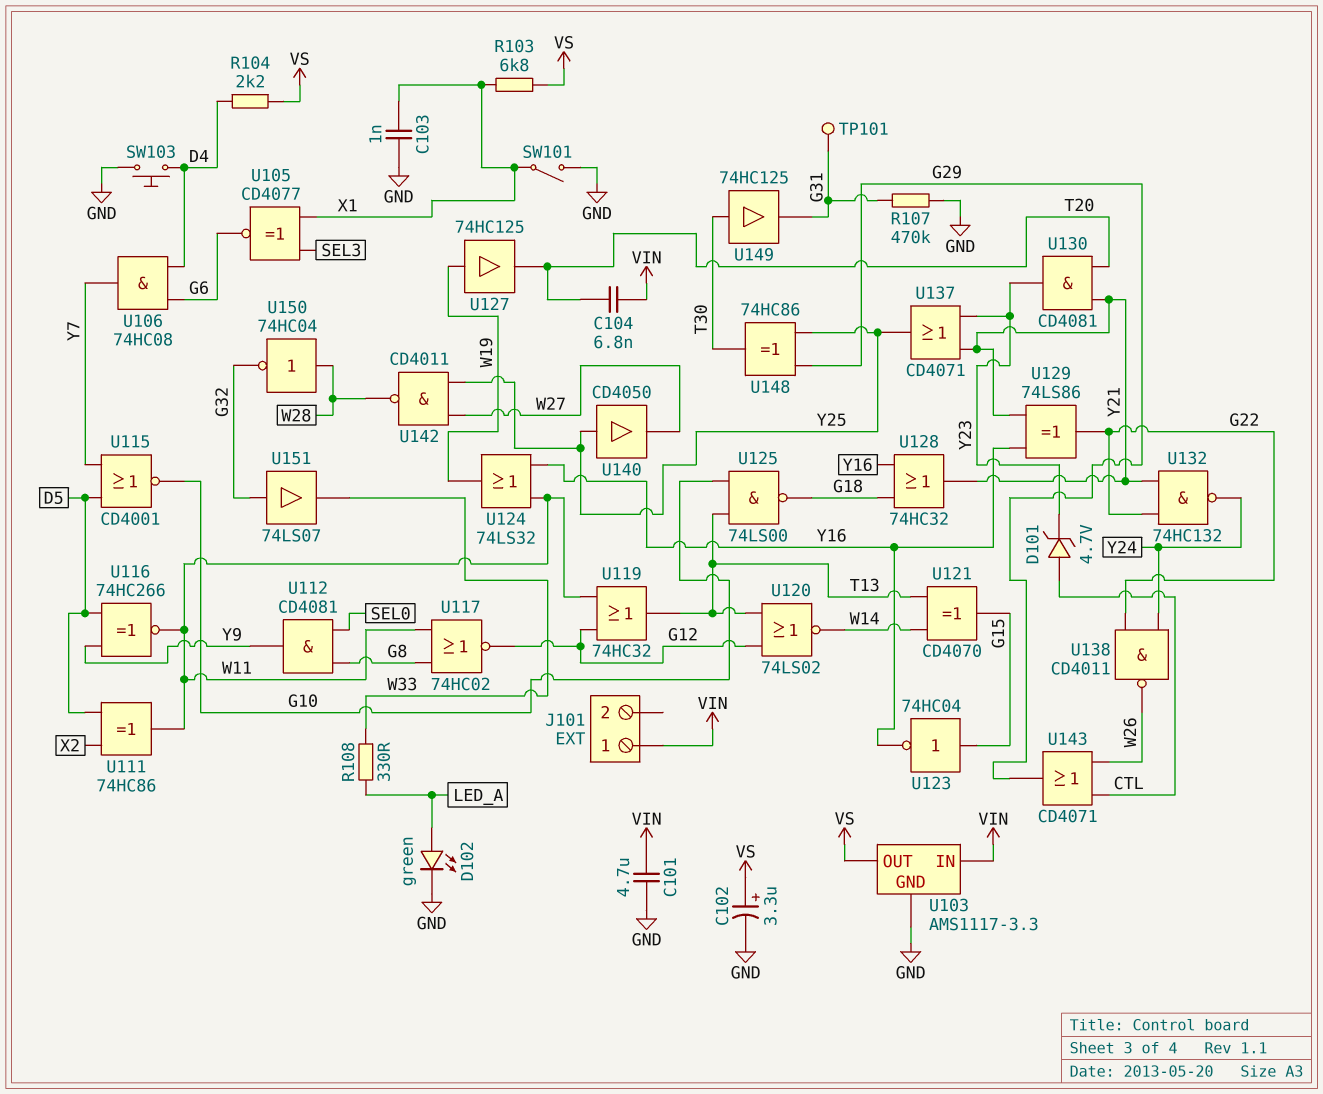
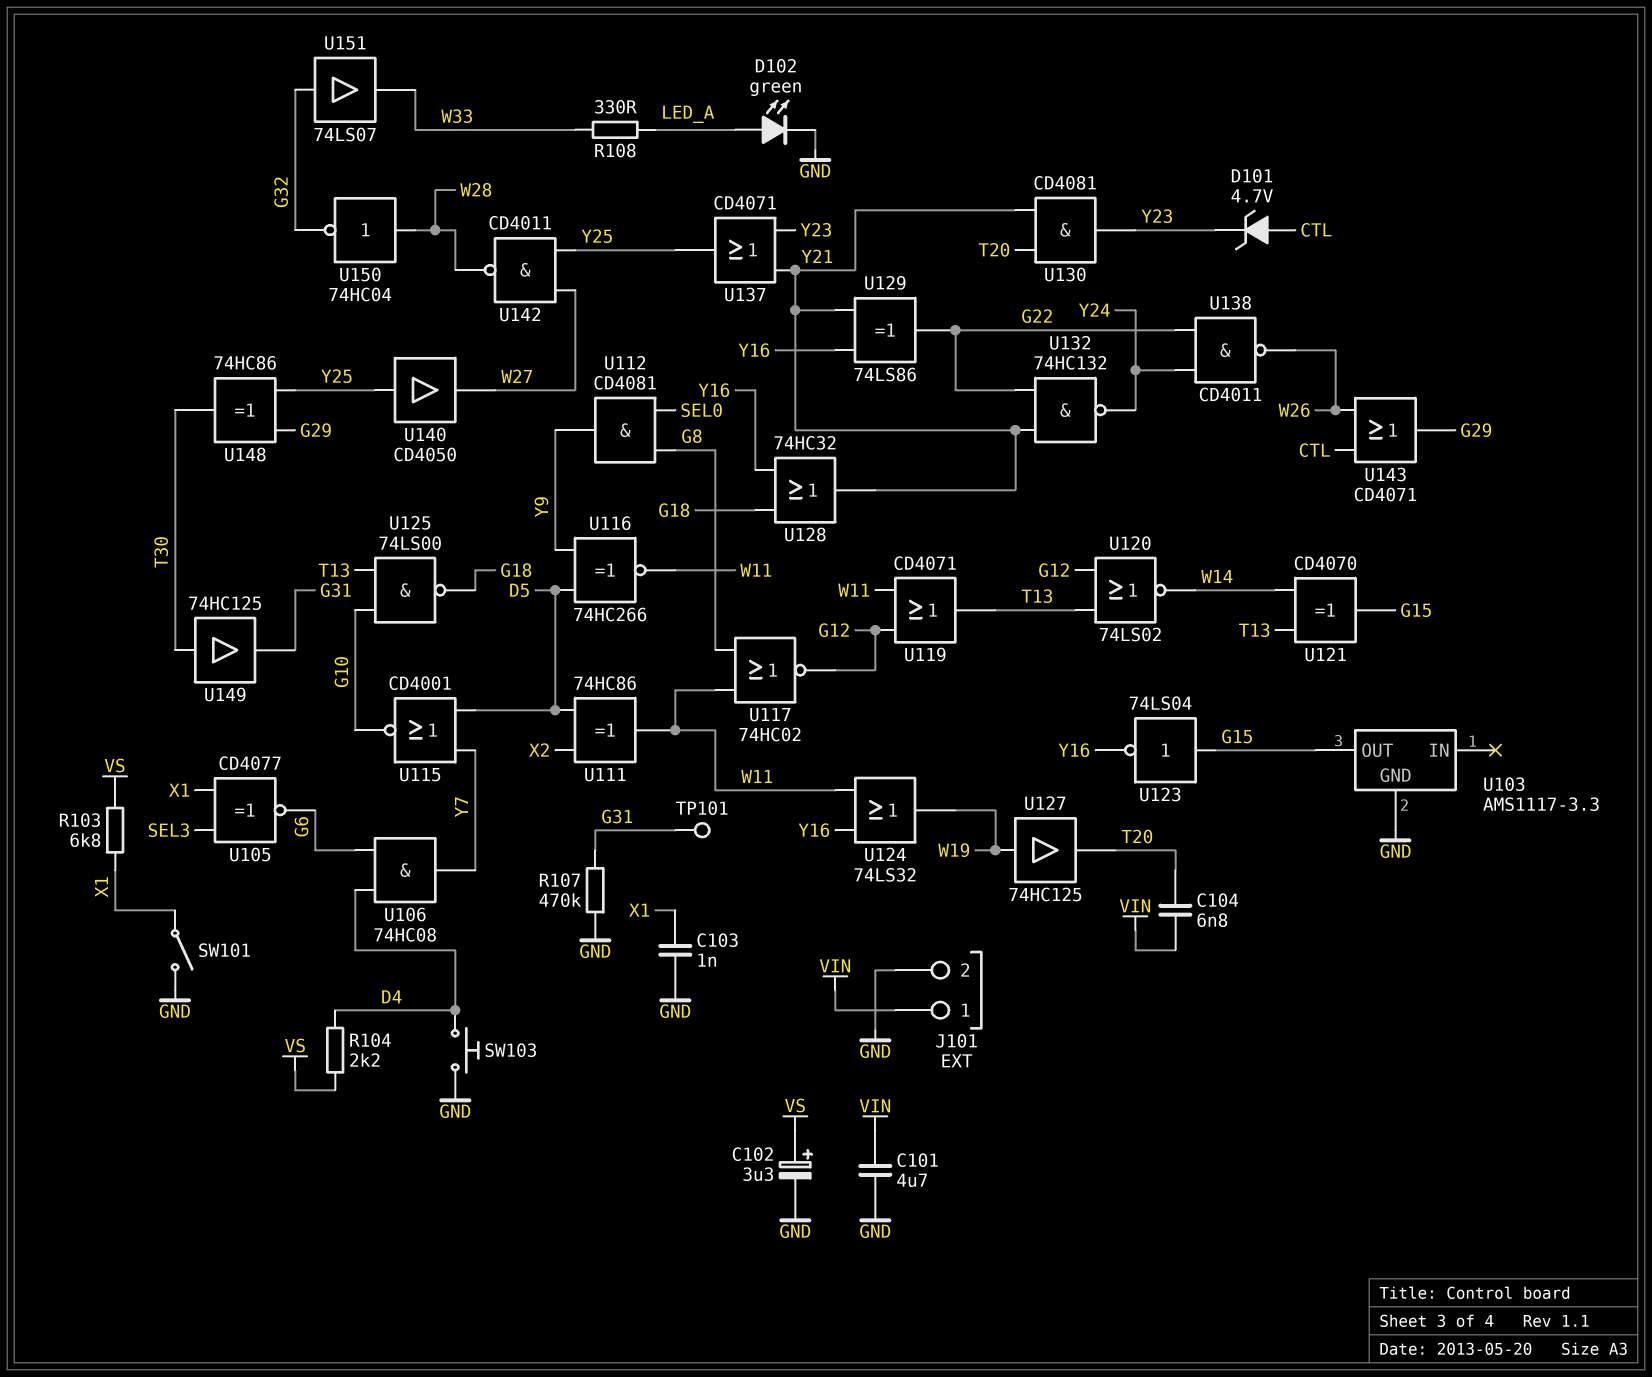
J101 pin 2: none -> GND
U103 pin IN: VIN -> none
U103 pin OUT: VS -> G15
U119: OR 74HC32 (in G12, in W11, out T13) -> OR CD4071 (in G12, in W11, out T13)
U123: NOT 74HC04 (in G15, out Y16) -> NOT 74LS04 (in G15, out Y16)

